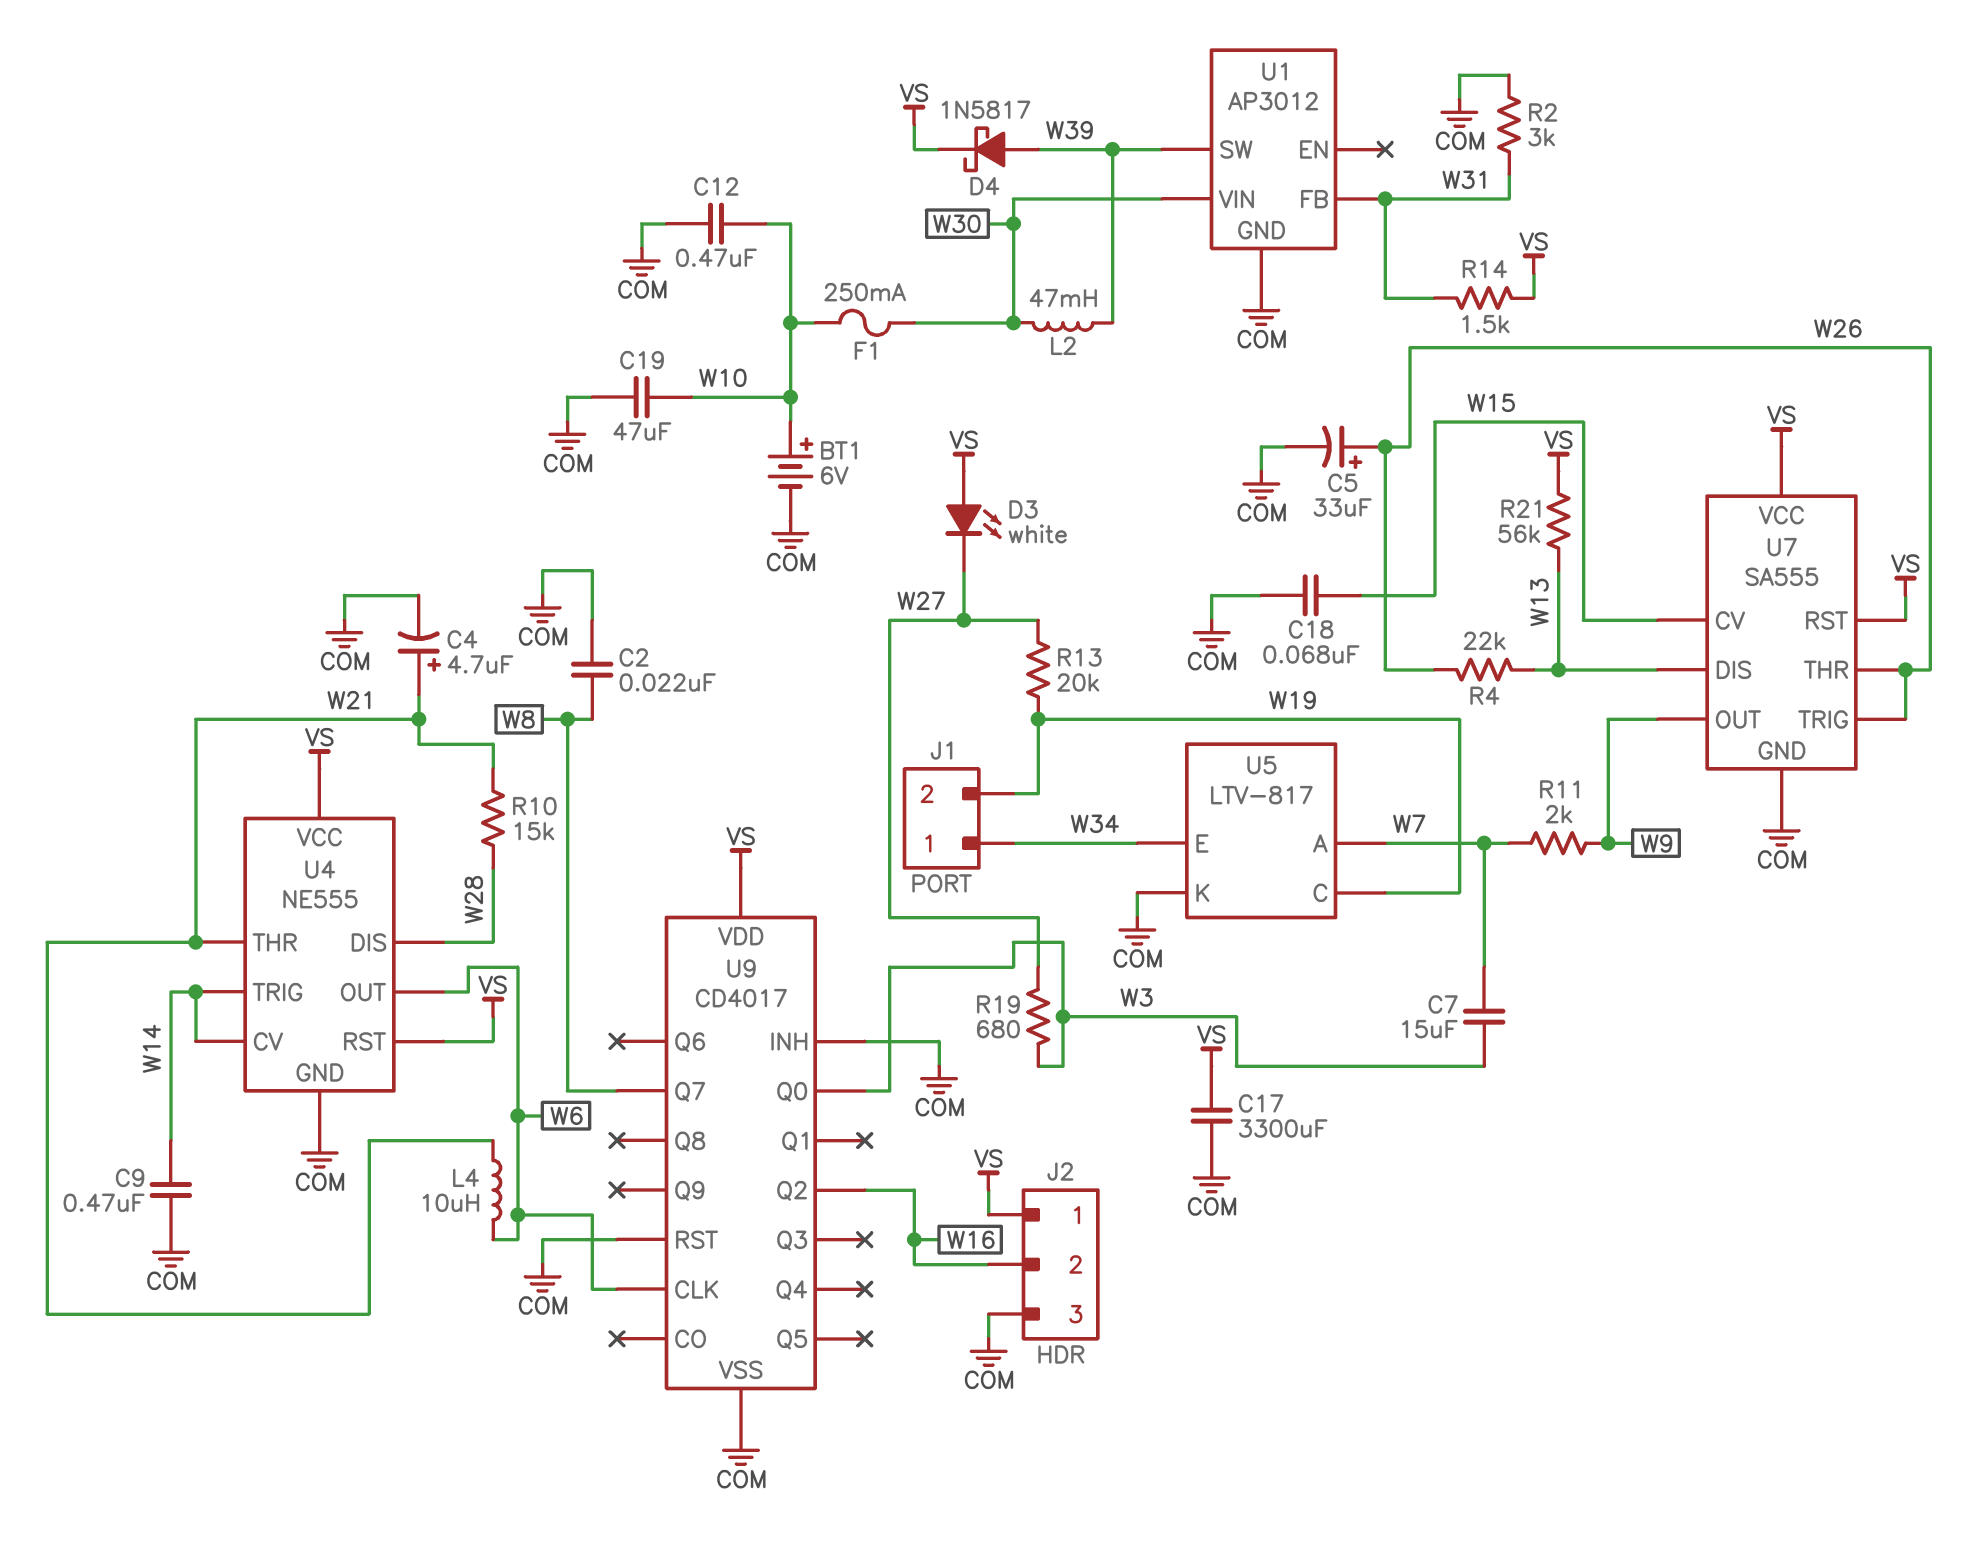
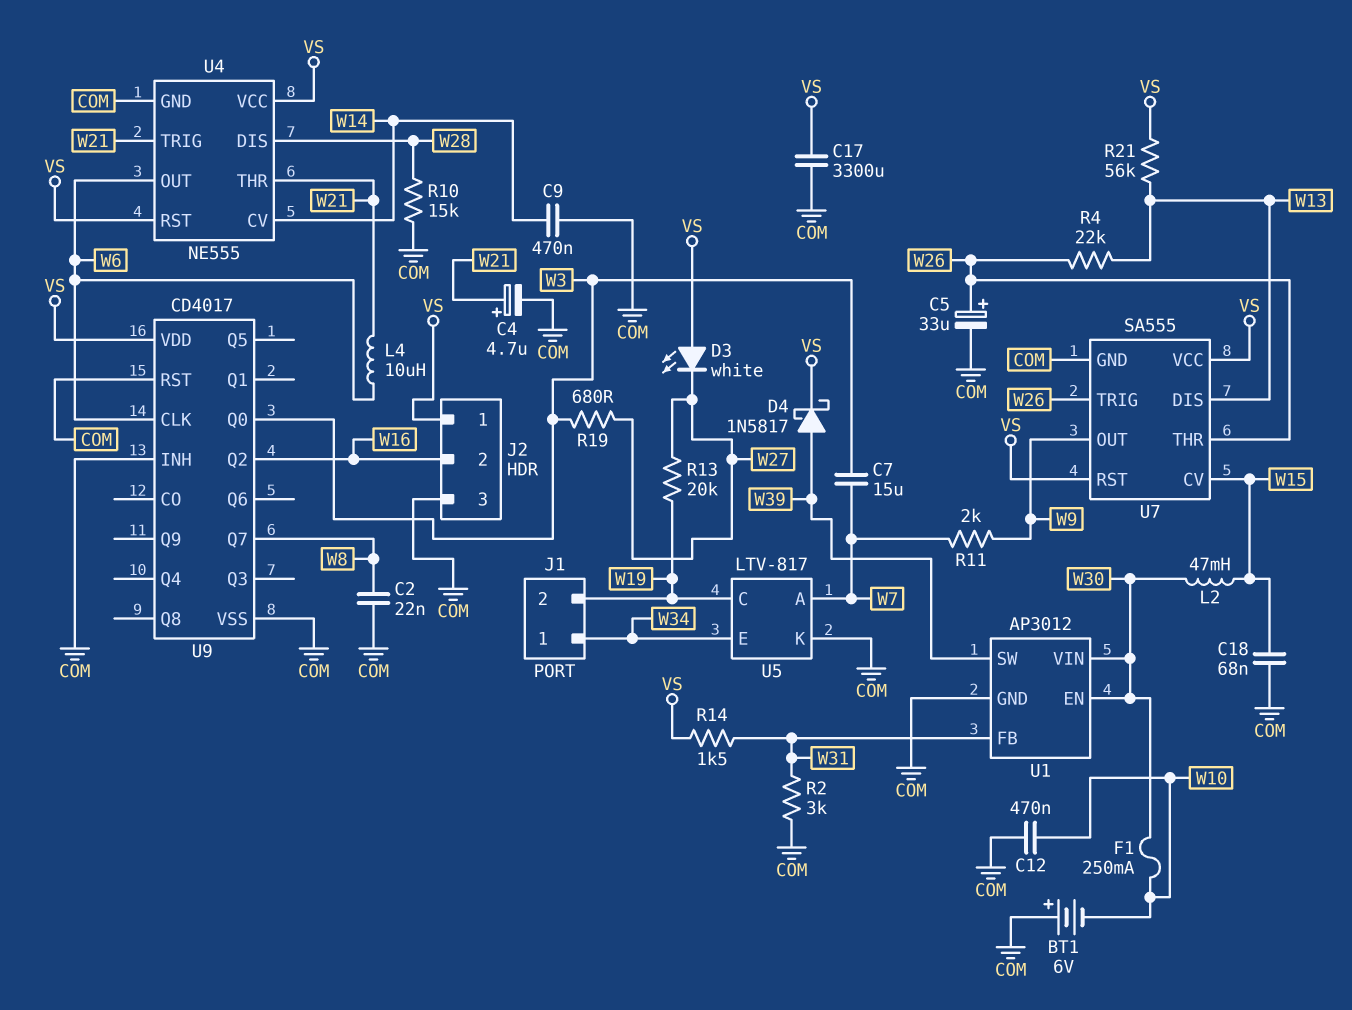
BT1: 6V (plus W10, minus COM) -> 6V (plus COM, minus W10)
C19: 47uF (COM, W10) -> none
L2: 47mH (W30, W39) -> 47mH (W15, W30)
R10: 15k (W21, W28) -> 15k (COM, W28)
U1 pin EN: none -> W30
U4 pin TRIG: W14 -> W21

